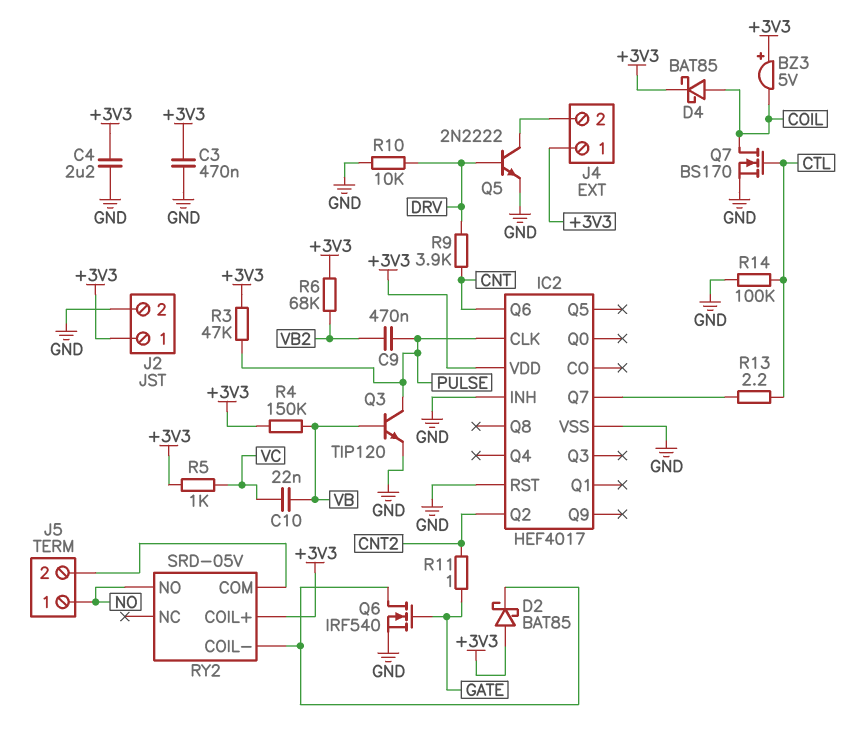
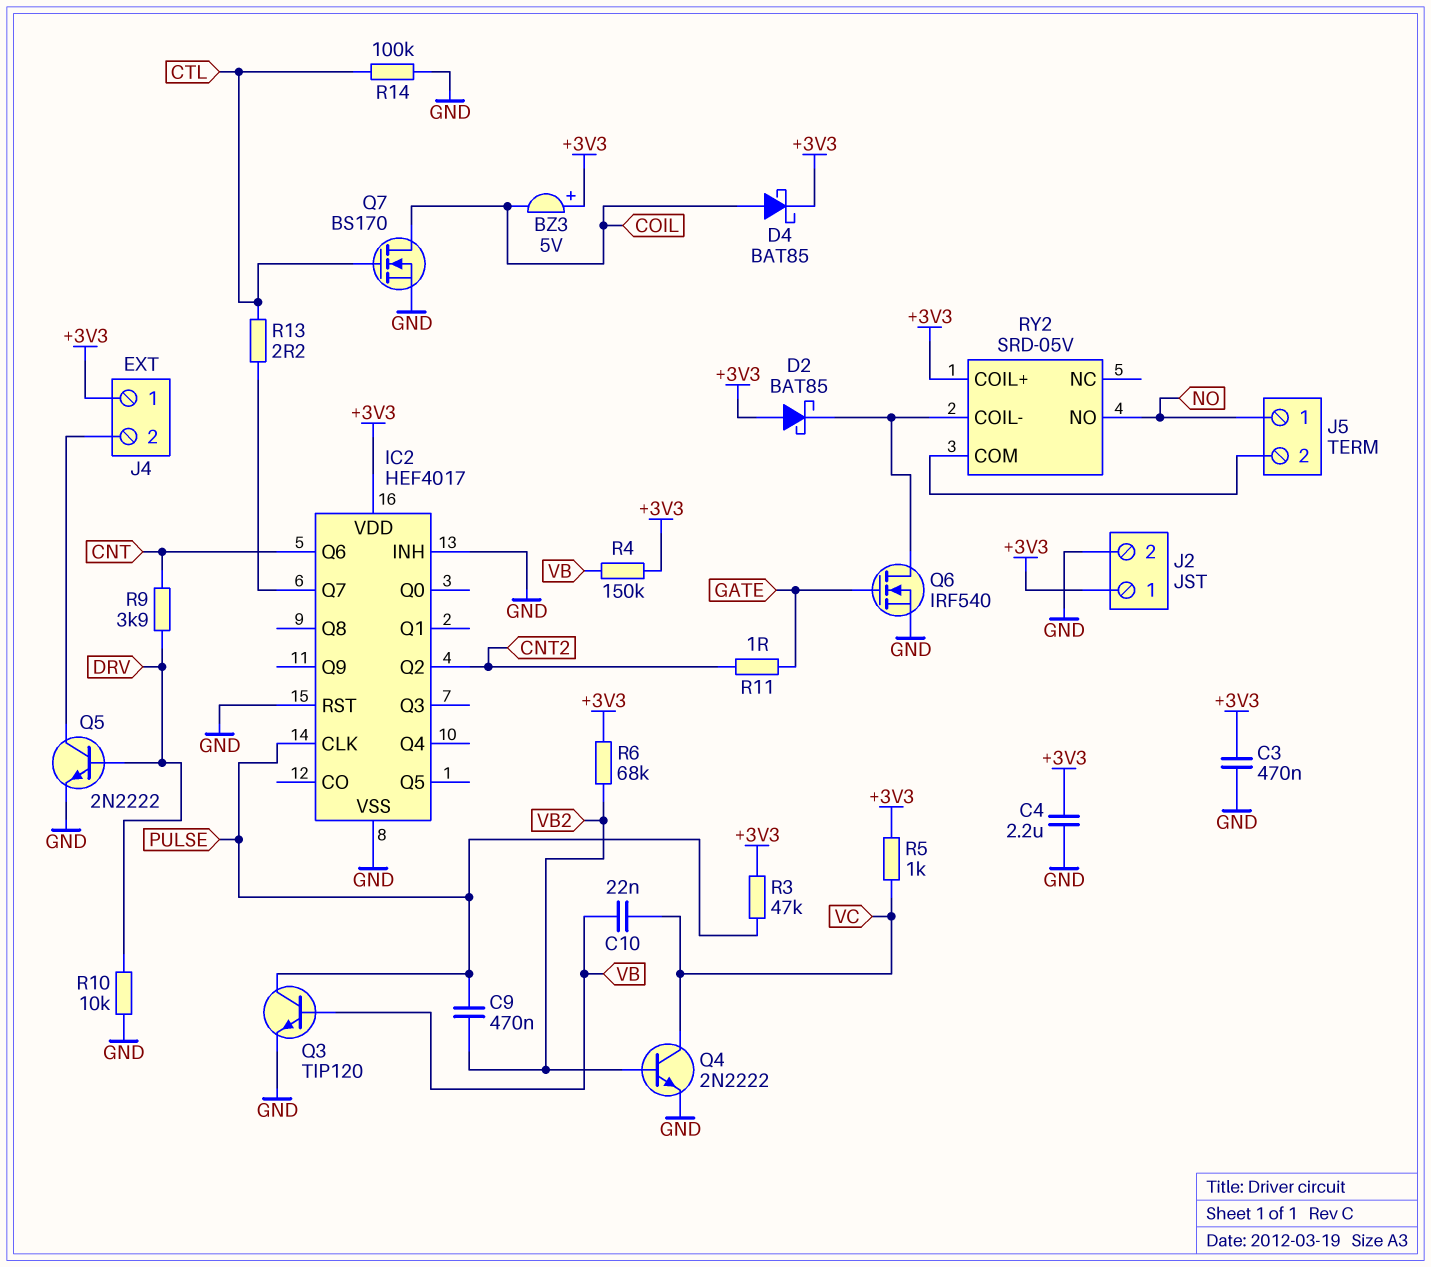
Q4: none -> NPN 2N2222 (B VB2, C VC, E GND)

